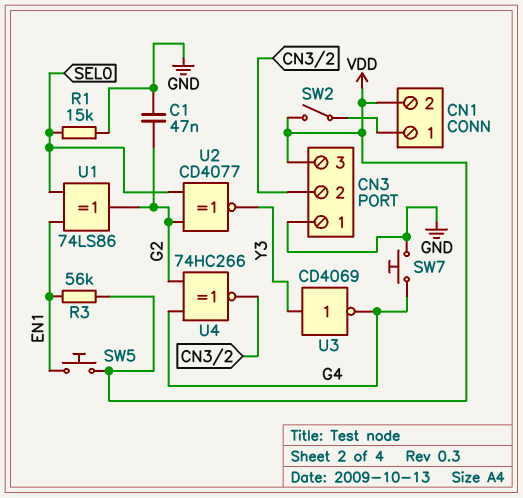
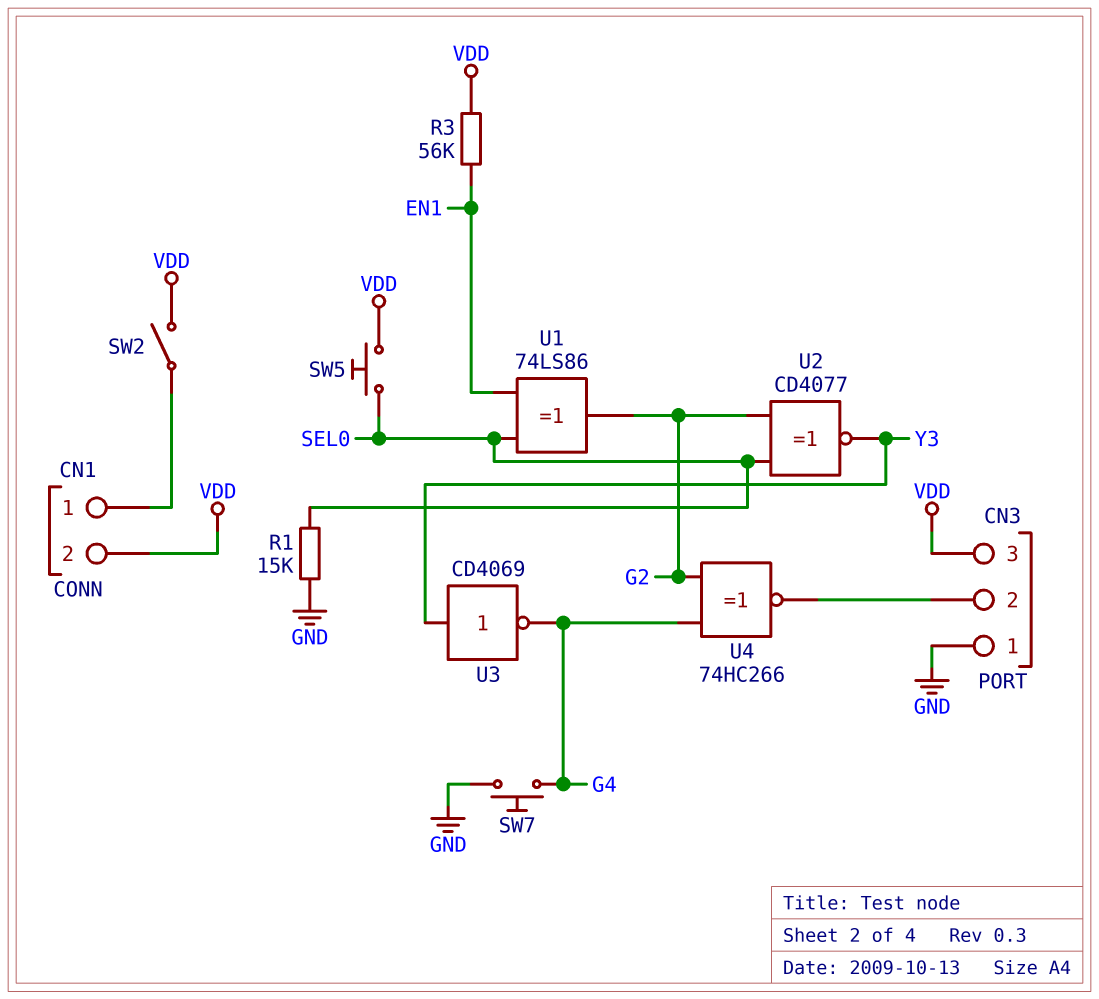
C1: 47nF (G2, GND) -> none
SW5: button (EN1, VDD) -> button (SEL0, VDD)

